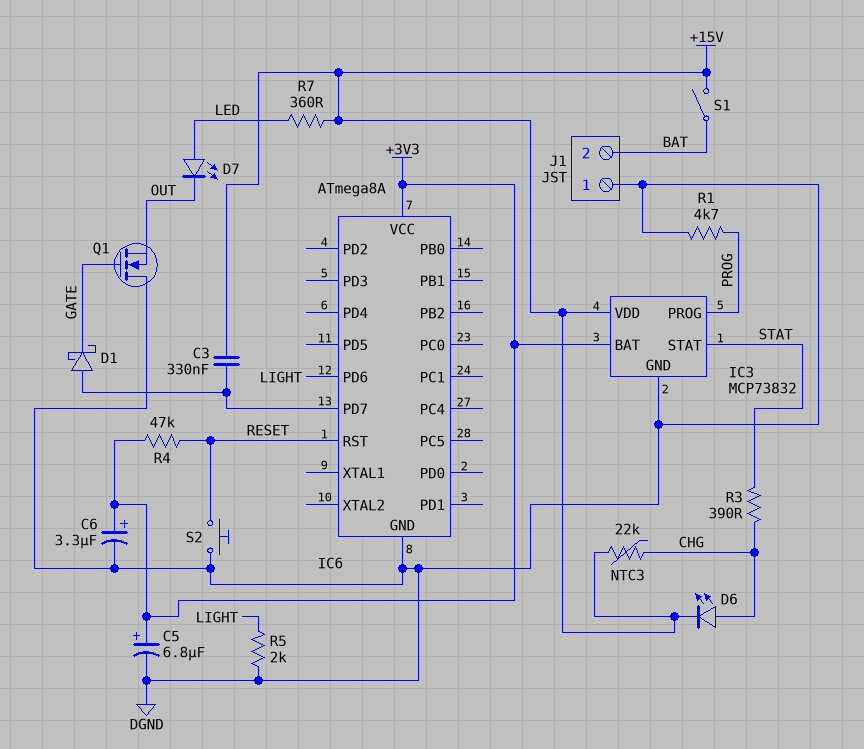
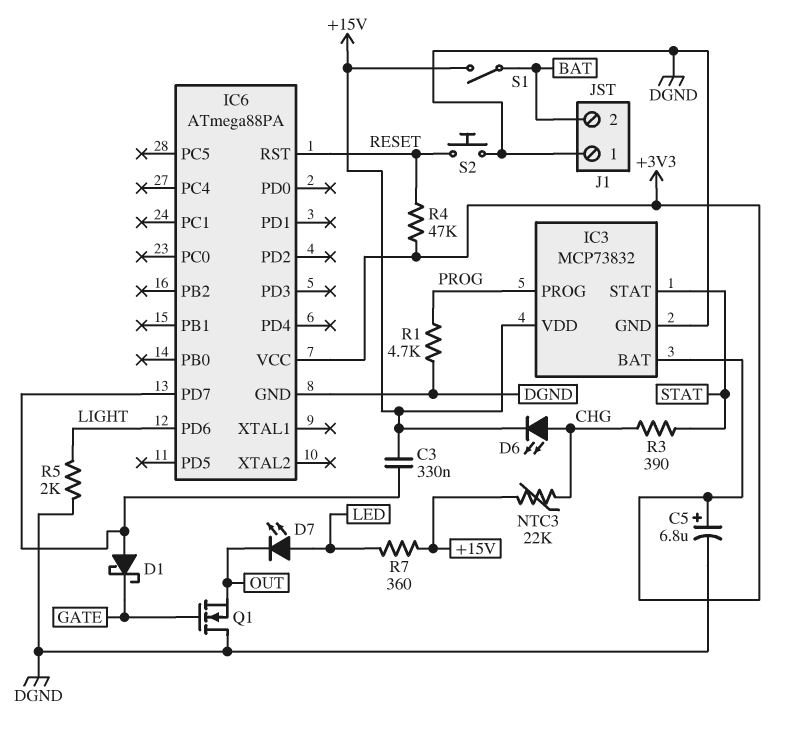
C6: 3.3uF (plus +3V3, minus DGND) -> none
IC6: ATmega8A -> ATmega88PA

